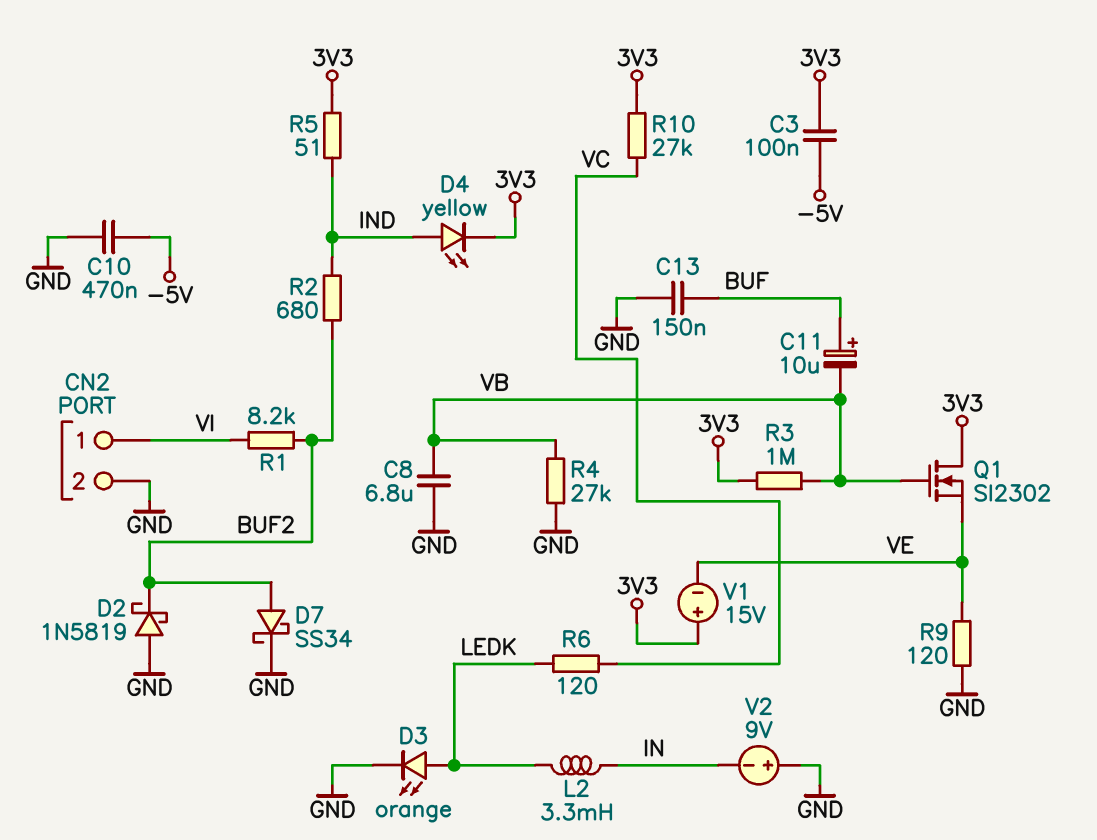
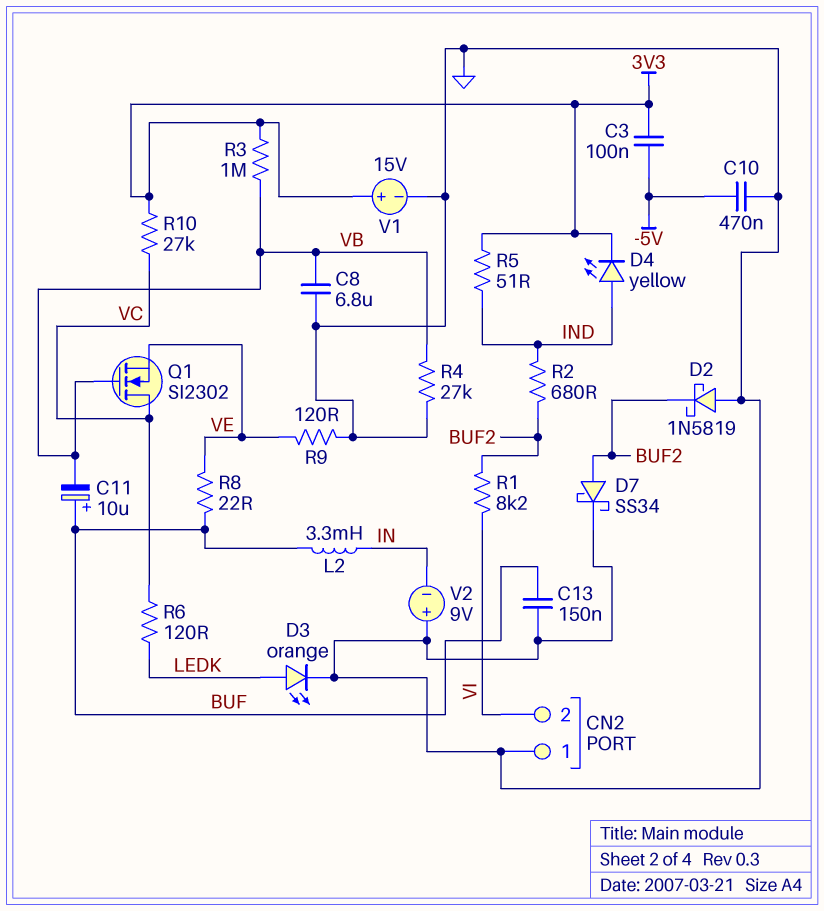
CN2 pin 1: VI -> GND
CN2 pin 2: GND -> VI
L2: 3.3mH (IN, LEDK) -> 3.3mH (BUF, IN)
Q1: NMOS SI2302 (G VB, D 3V3, S VE) -> NMOS SI2302 (G VB, D VC, S VE)
R8: none -> 22 (BUF, VE)
V1: 15V (plus 3V3, minus VE) -> 15V (plus 3V3, minus GND)

